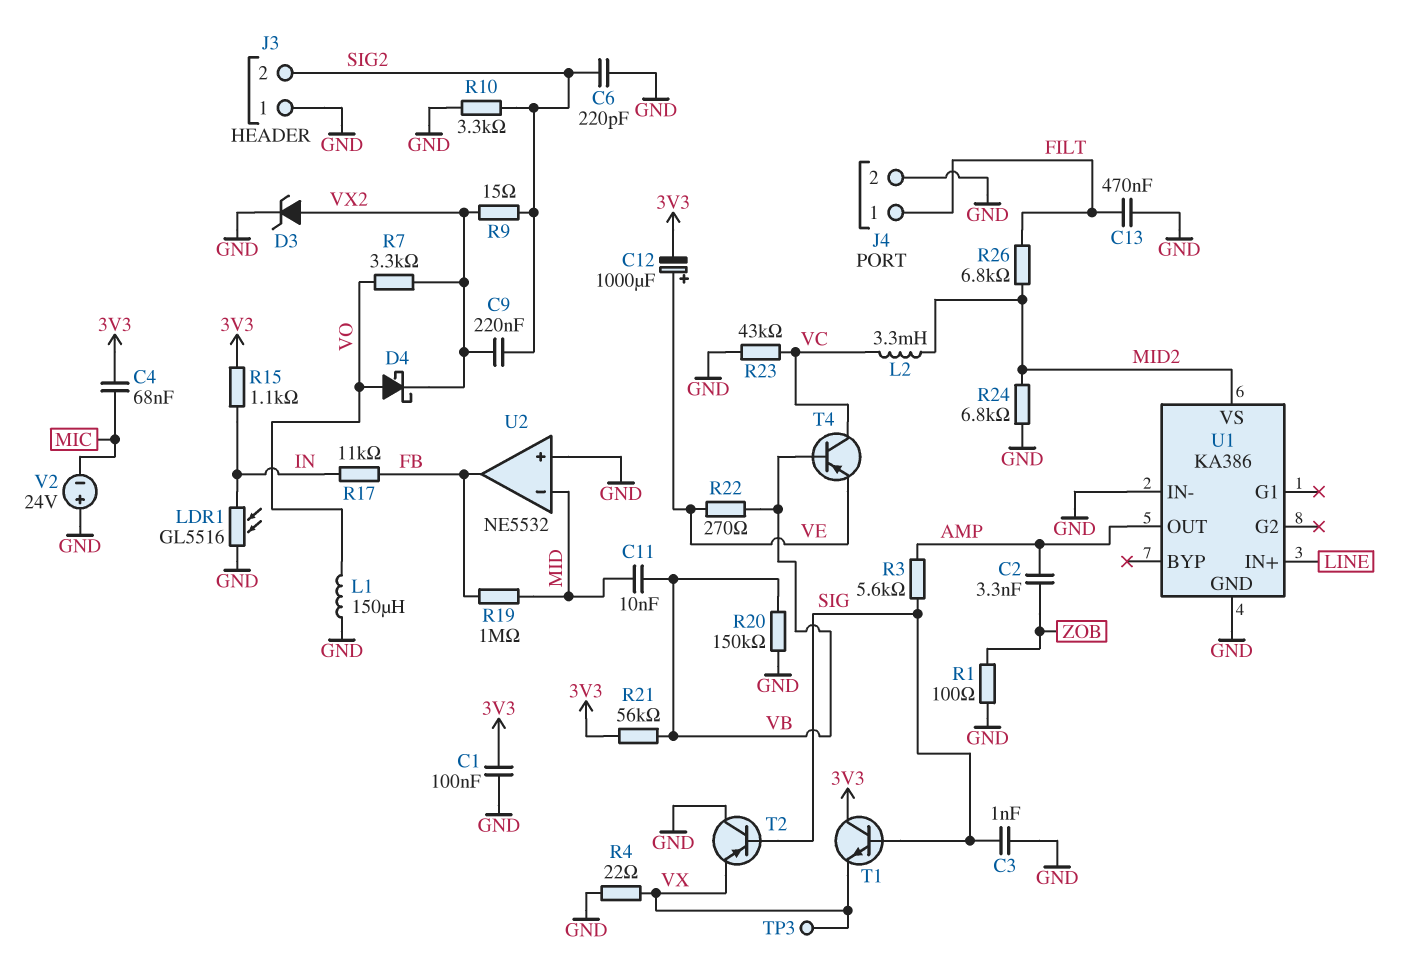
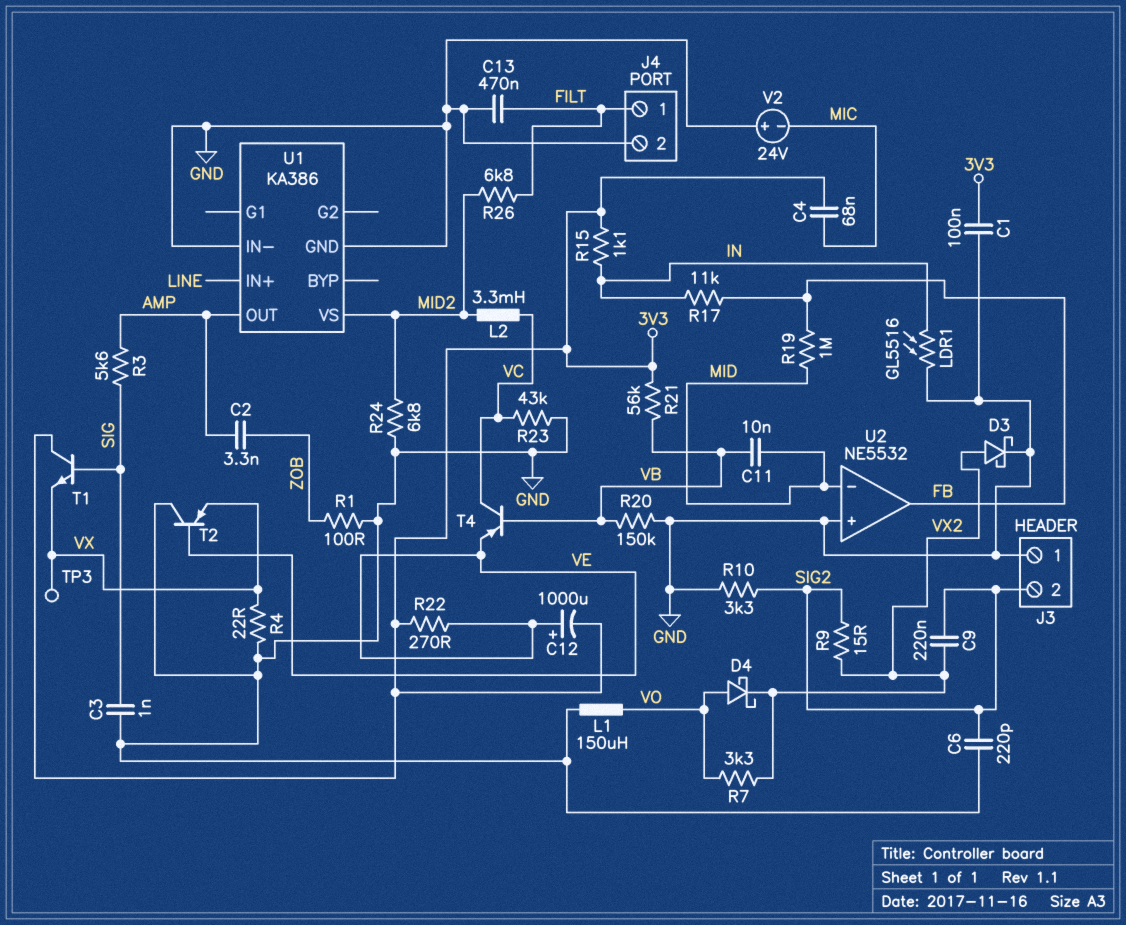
D3: zener (A VX2, K GND) -> schottky (A VX2, K GND)
R22: 270 (VB, VE) -> 270 (3V3, VE)
T2: PNP (B SIG, C GND, E VX) -> PNP (B VE, C GND, E VX)

